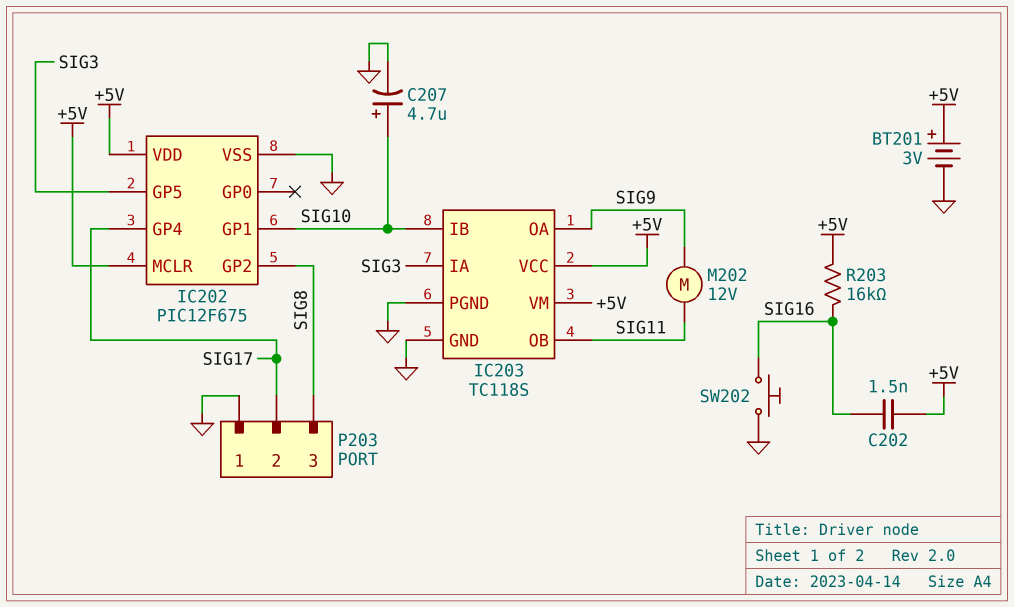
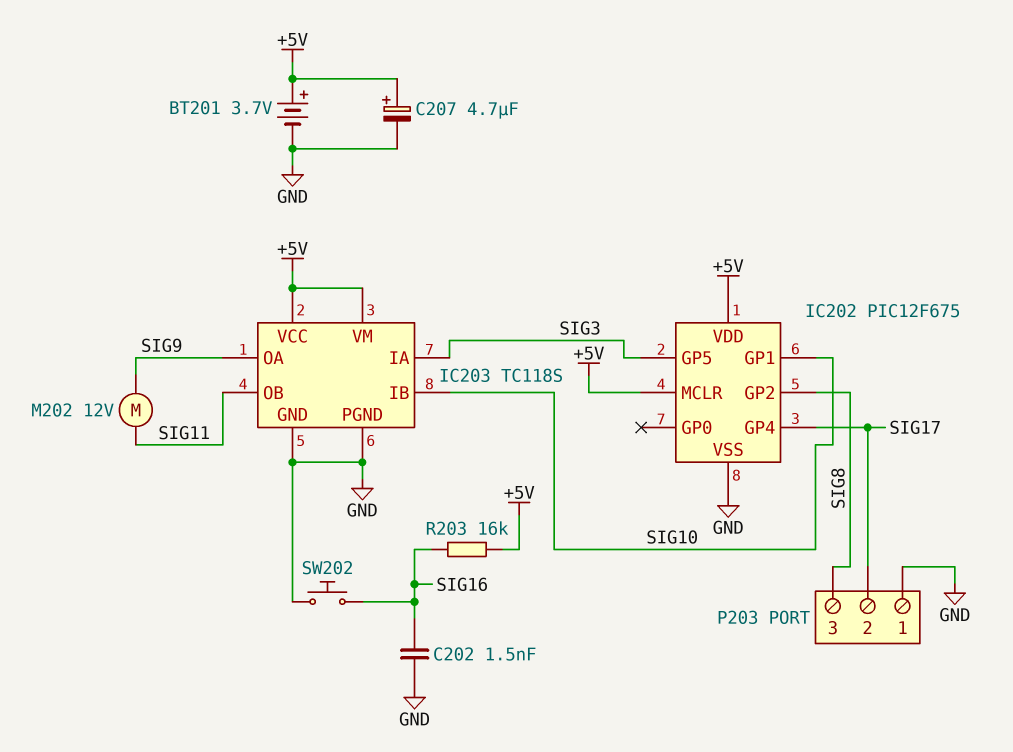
BT201: 3V (plus +5V, minus GND) -> 3.7V (plus +5V, minus GND)
C202: 1.5nF (+5V, SIG16) -> 1.5nF (GND, SIG16)
C207: 4.7uF (plus SIG10, minus GND) -> 4.7uF (plus +5V, minus GND)

